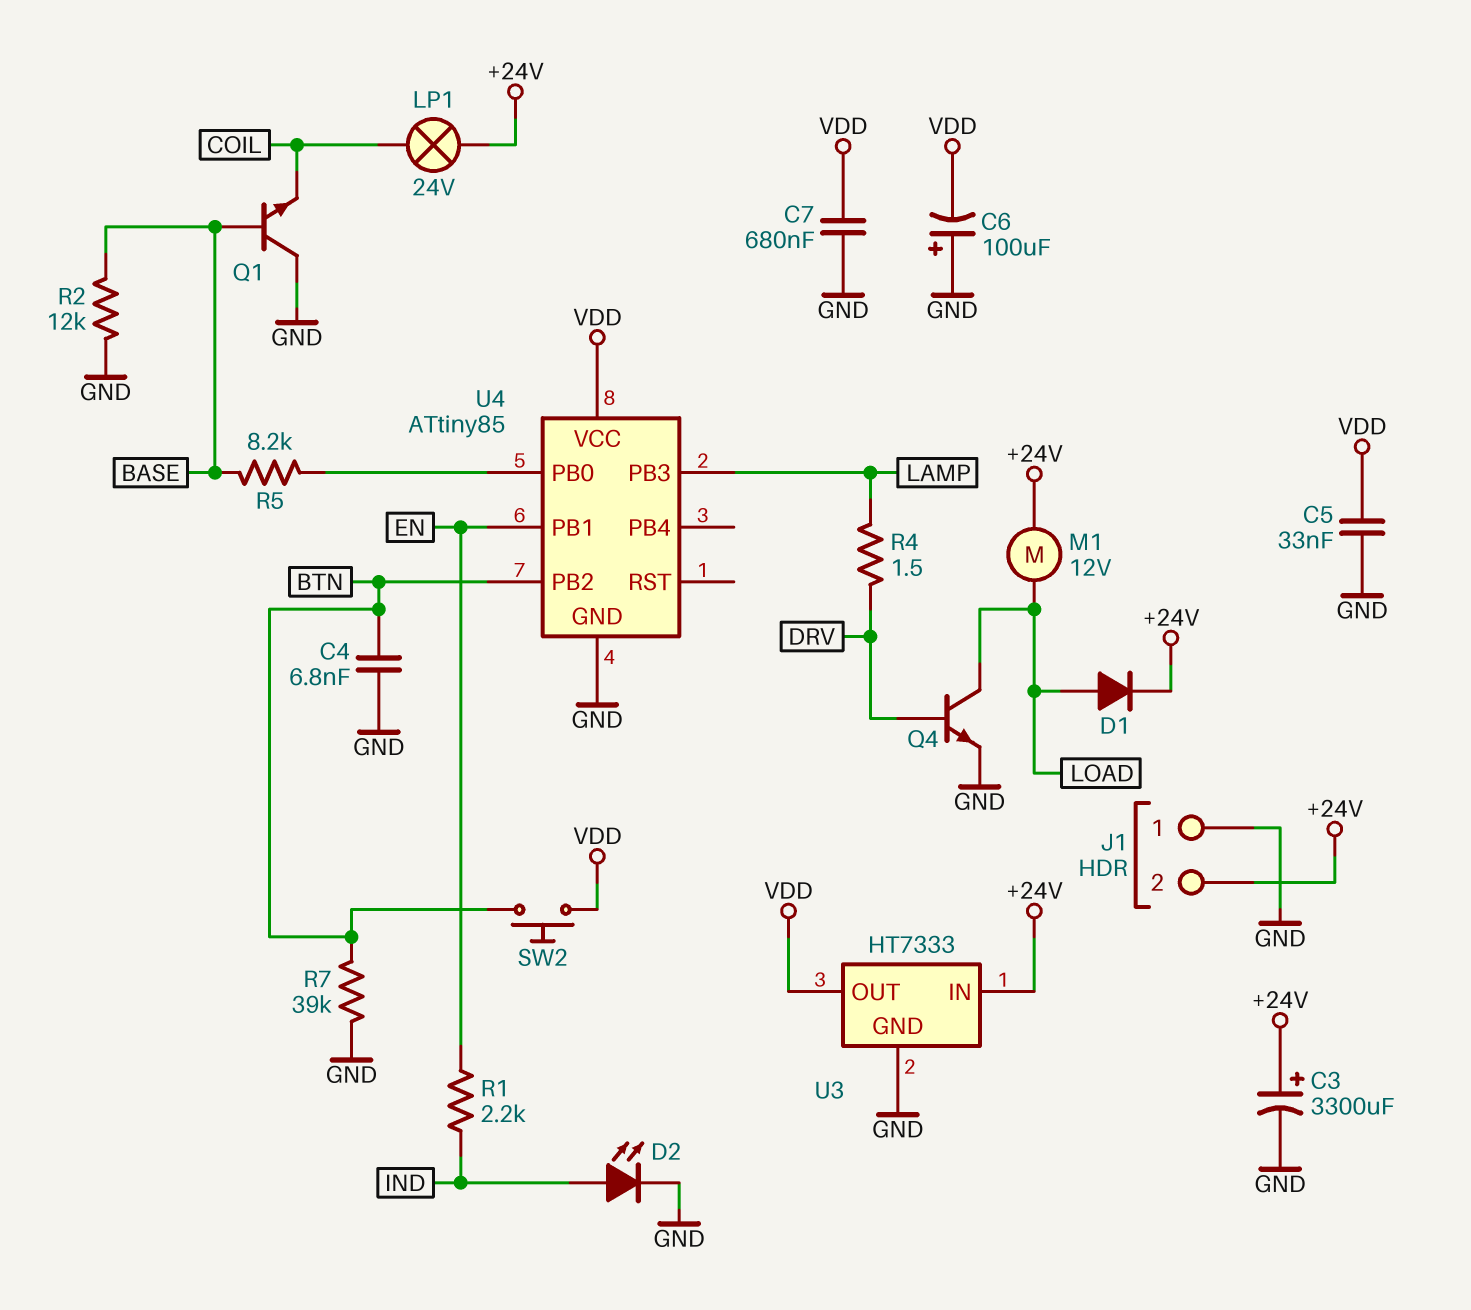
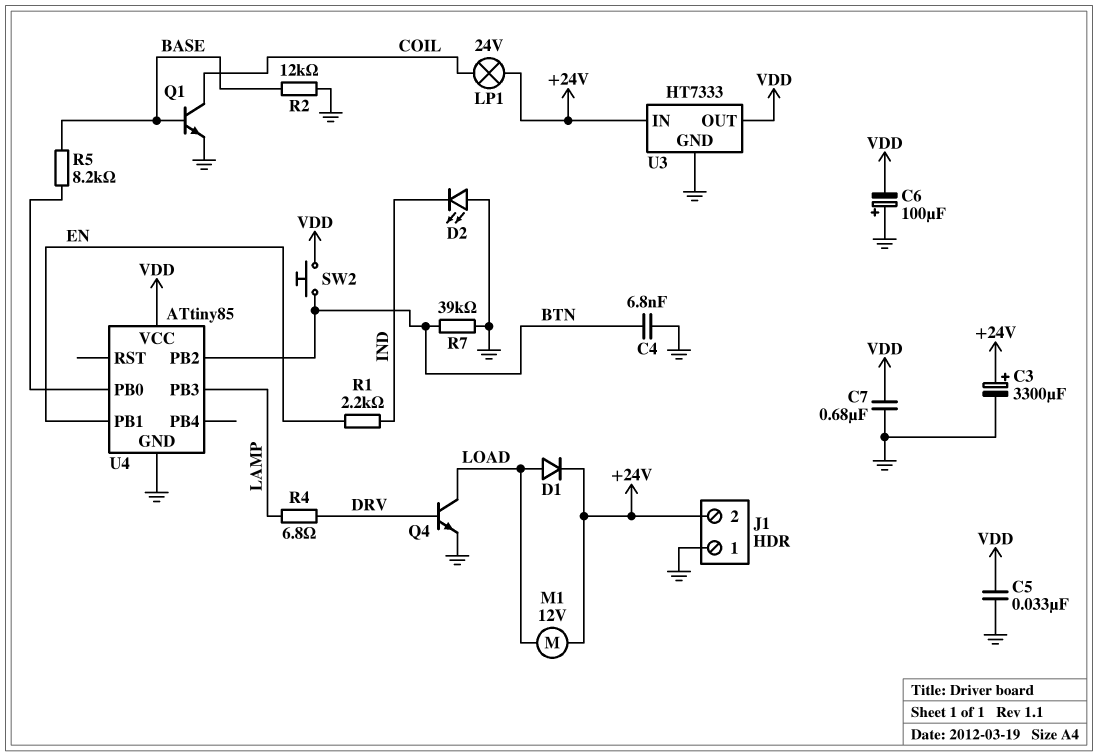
D2: LED (A IND, K GND) -> LED (A GND, K IND)
Q1: NPN (B BASE, C GND, E COIL) -> NPN (B BASE, C COIL, E GND)
R4: 1.5 (DRV, LAMP) -> 6.8 (DRV, LAMP)

